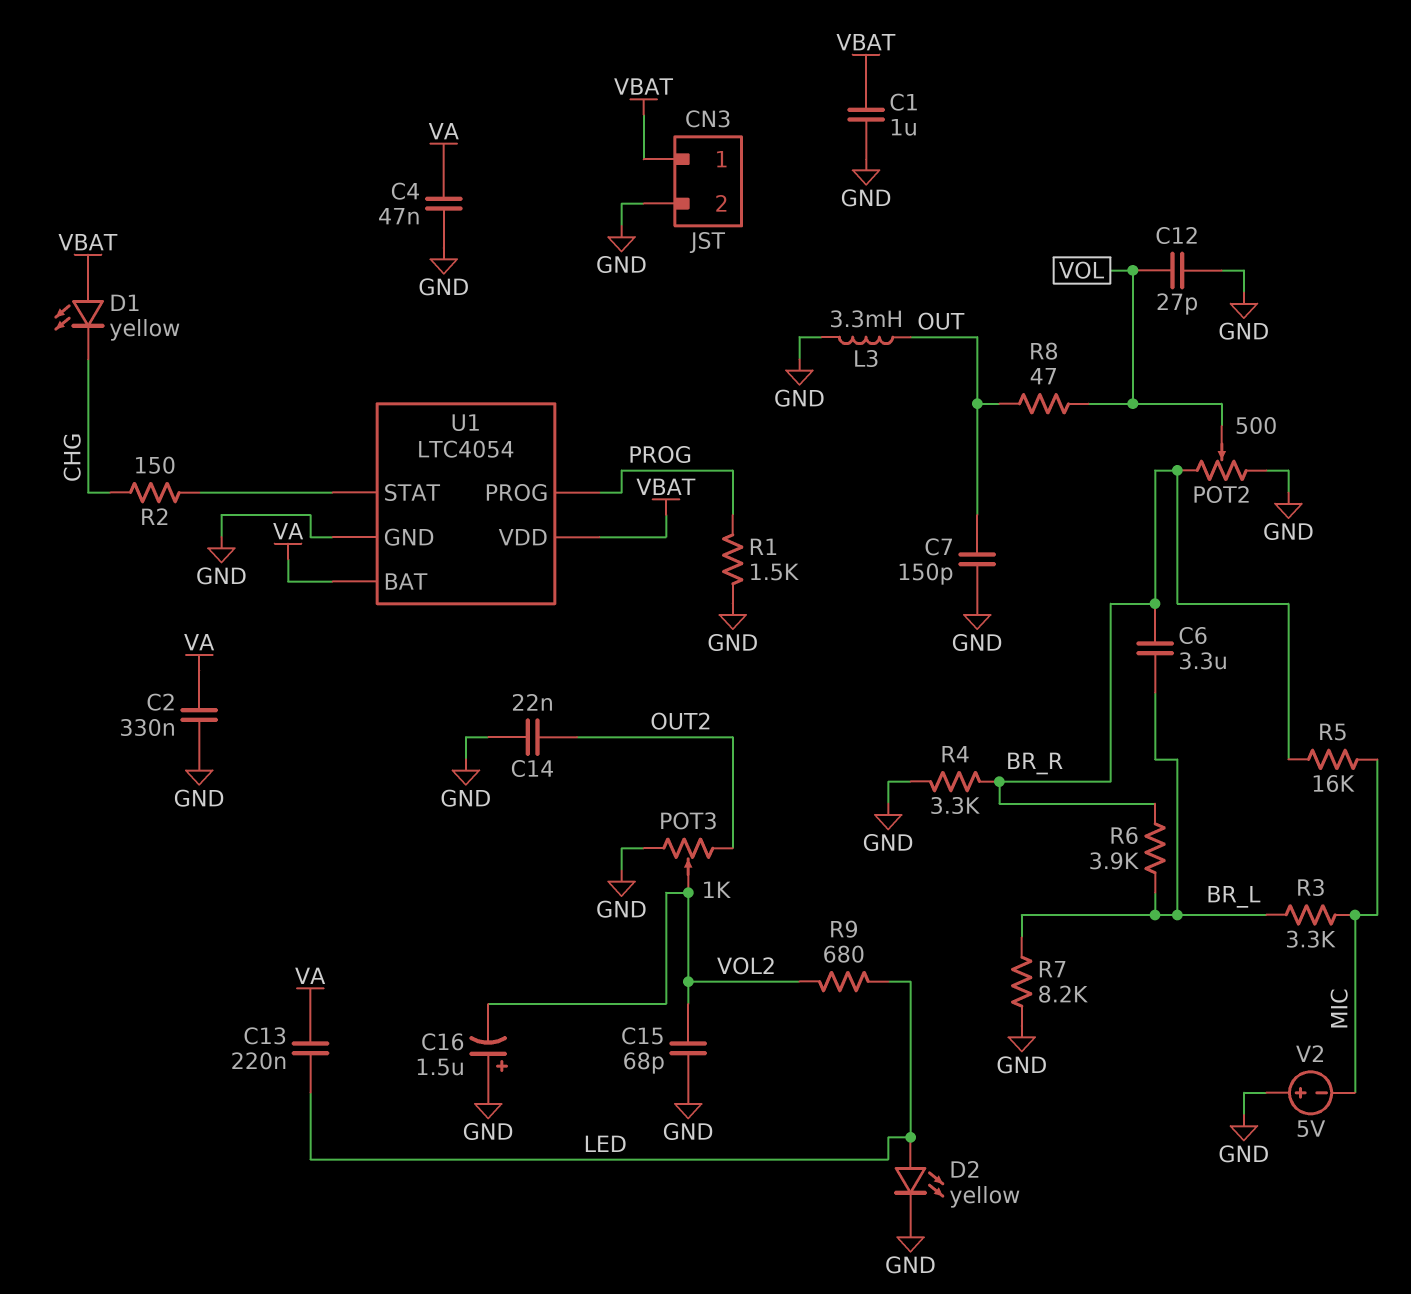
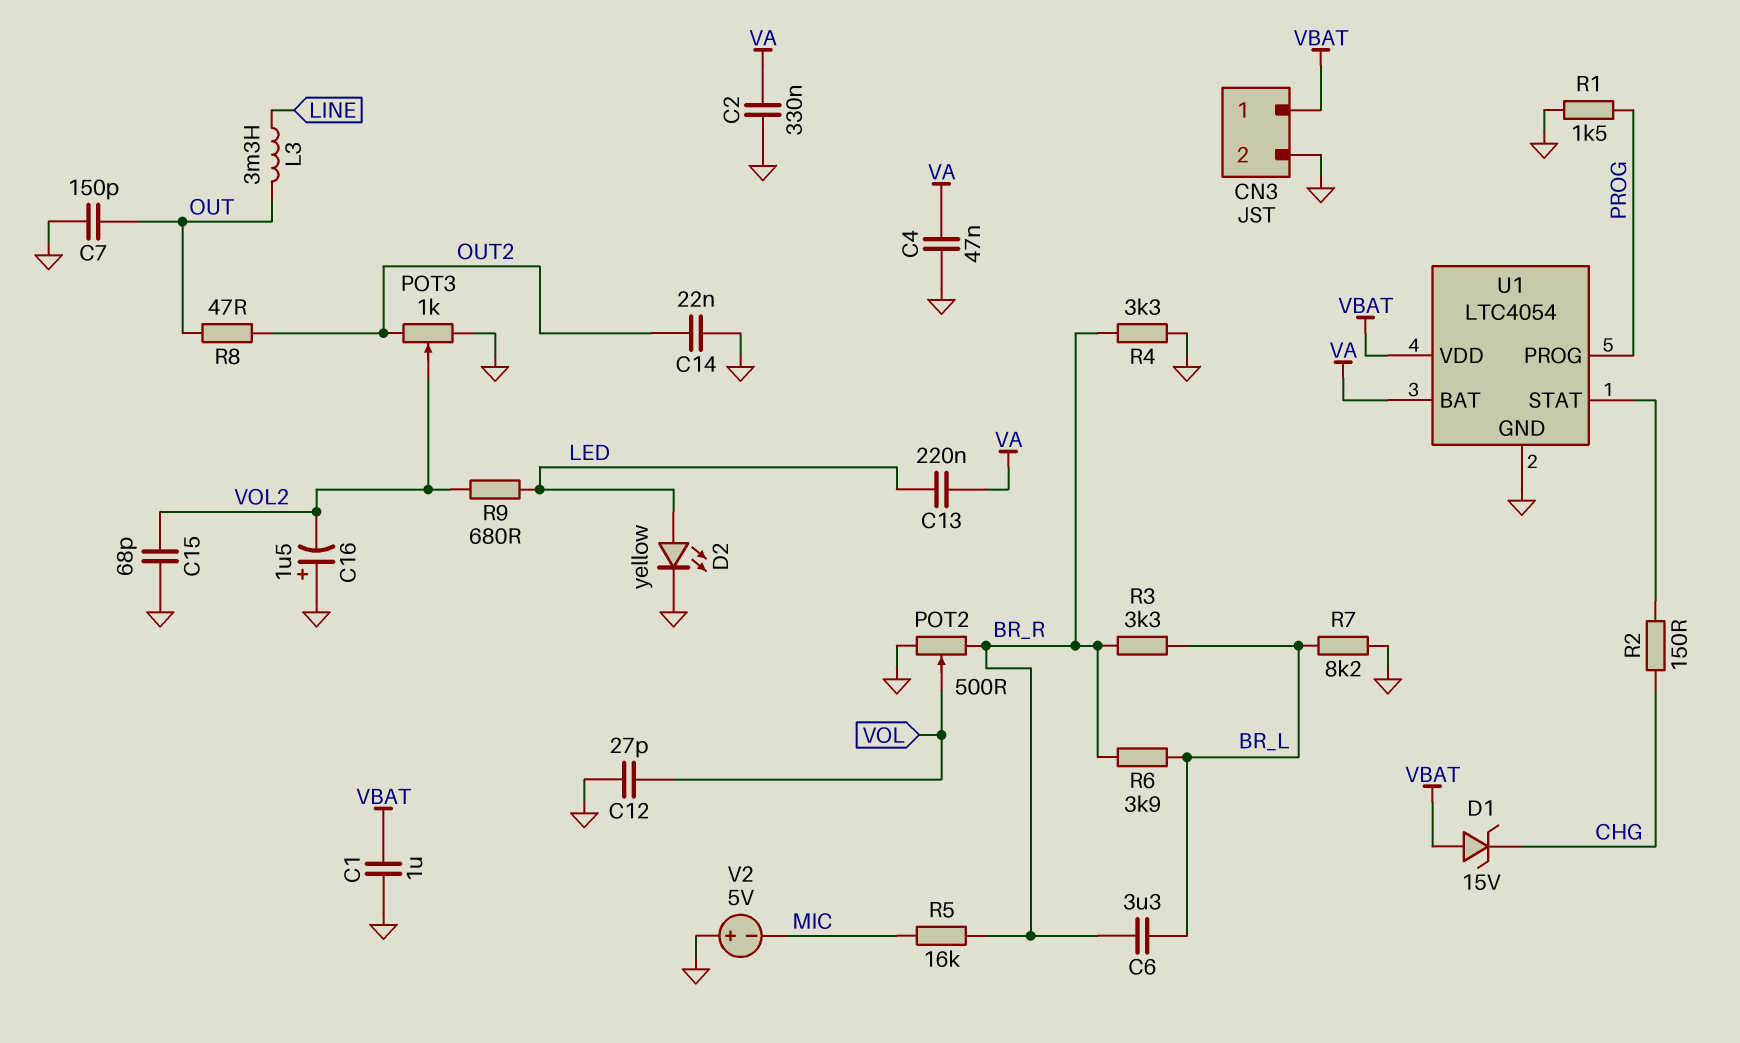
D1: LED yellow (A VBAT, K CHG) -> zener 15V (A VBAT, K CHG)
L3: 3.3mH (GND, OUT) -> 3.3mH (LINE, OUT)
R3: 3.3k (BR_L, MIC) -> 3.3k (BR_L, BR_R)
R8: 47 (OUT, VOL) -> 47 (OUT, OUT2)

